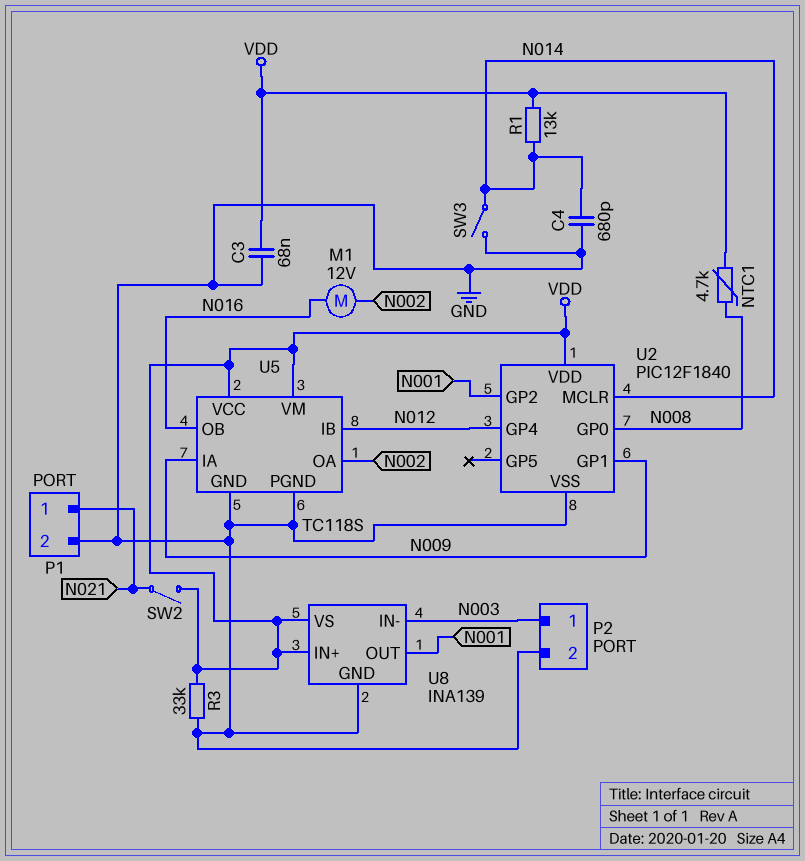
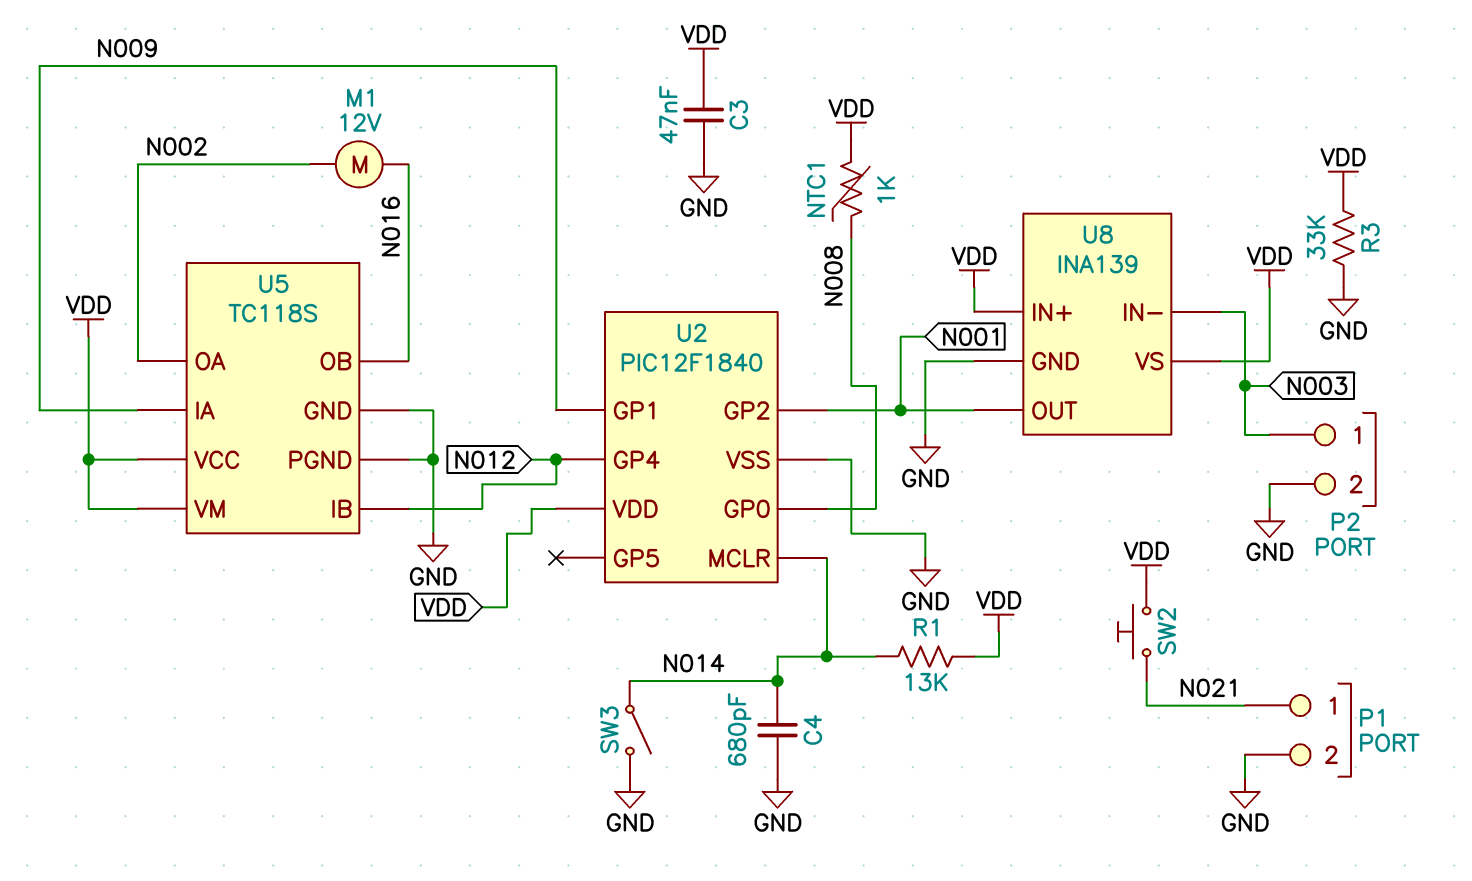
C3: 68nF (GND, VDD) -> 47nF (GND, VDD)
NTC1: 4.7k (N008, VDD) -> 1k (N008, VDD)
SW2: switch (N021, VDD) -> button (N021, VDD)

